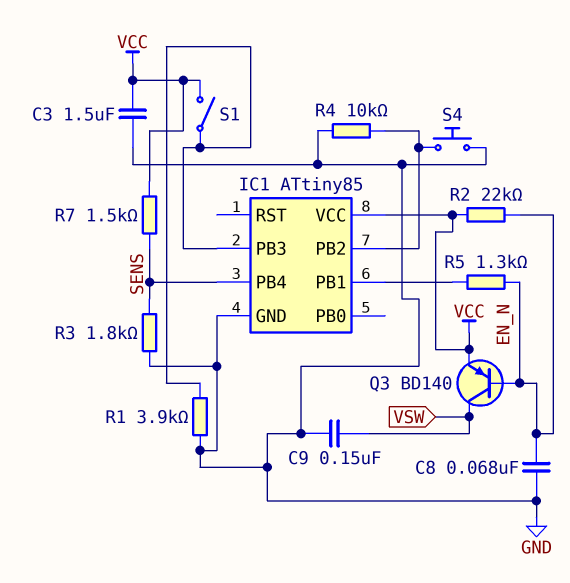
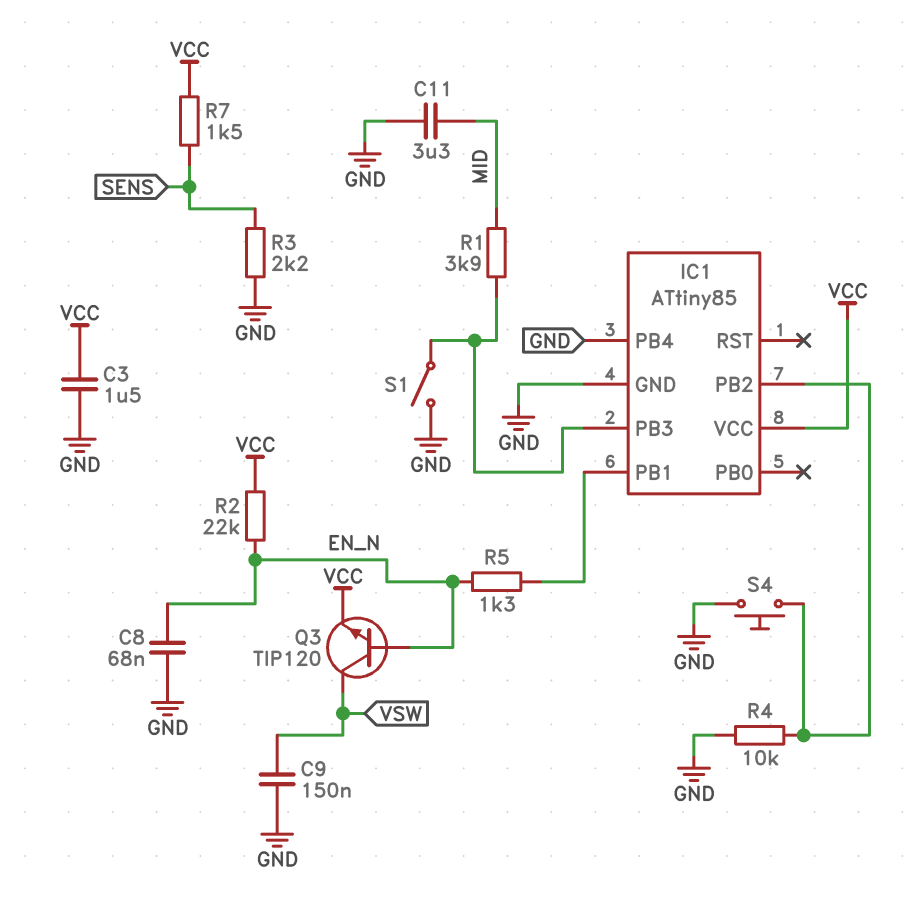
C11: none -> 3.3uF (GND, MID)
IC1 pin PB4: SENS -> GND
Q3: PNP BD140 (B EN_N, C VSW, E VCC) -> NPN TIP120 (B EN_N, C VSW, E VCC)
R1: 3.9k (GND, IC1/PB3) -> 3.9k (IC1/PB3, MID)
R3: 1.8k (GND, SENS) -> 2.2k (GND, SENS)
S1: switch (IC1/PB3, VCC) -> switch (GND, IC1/PB3)

